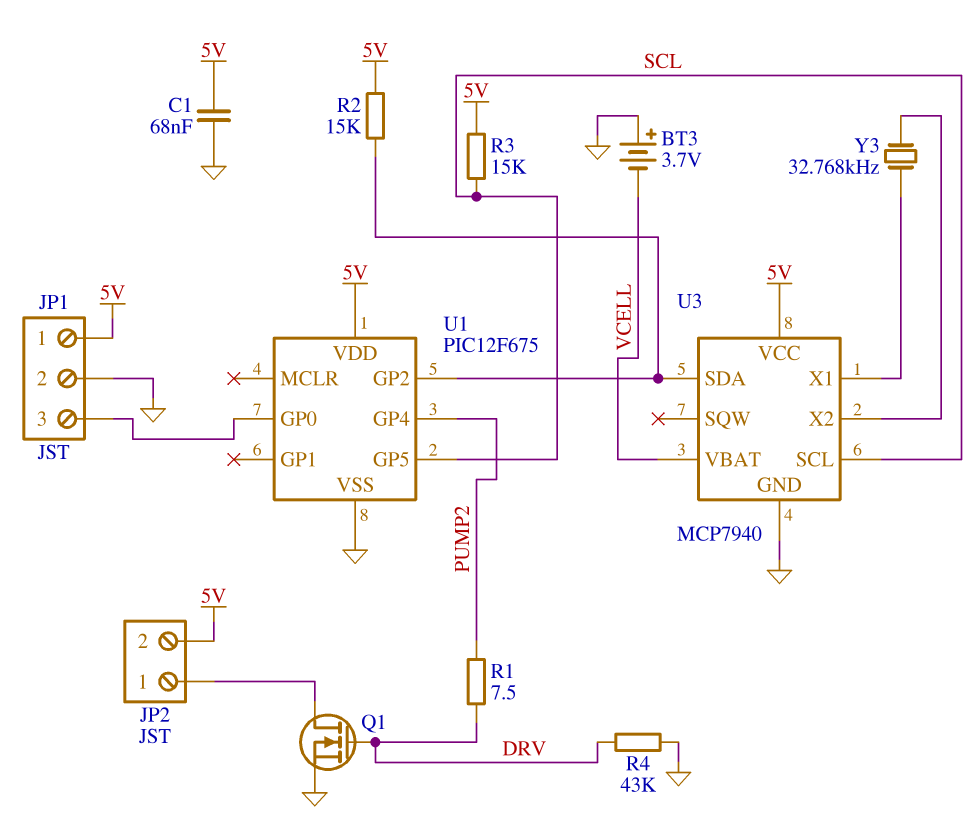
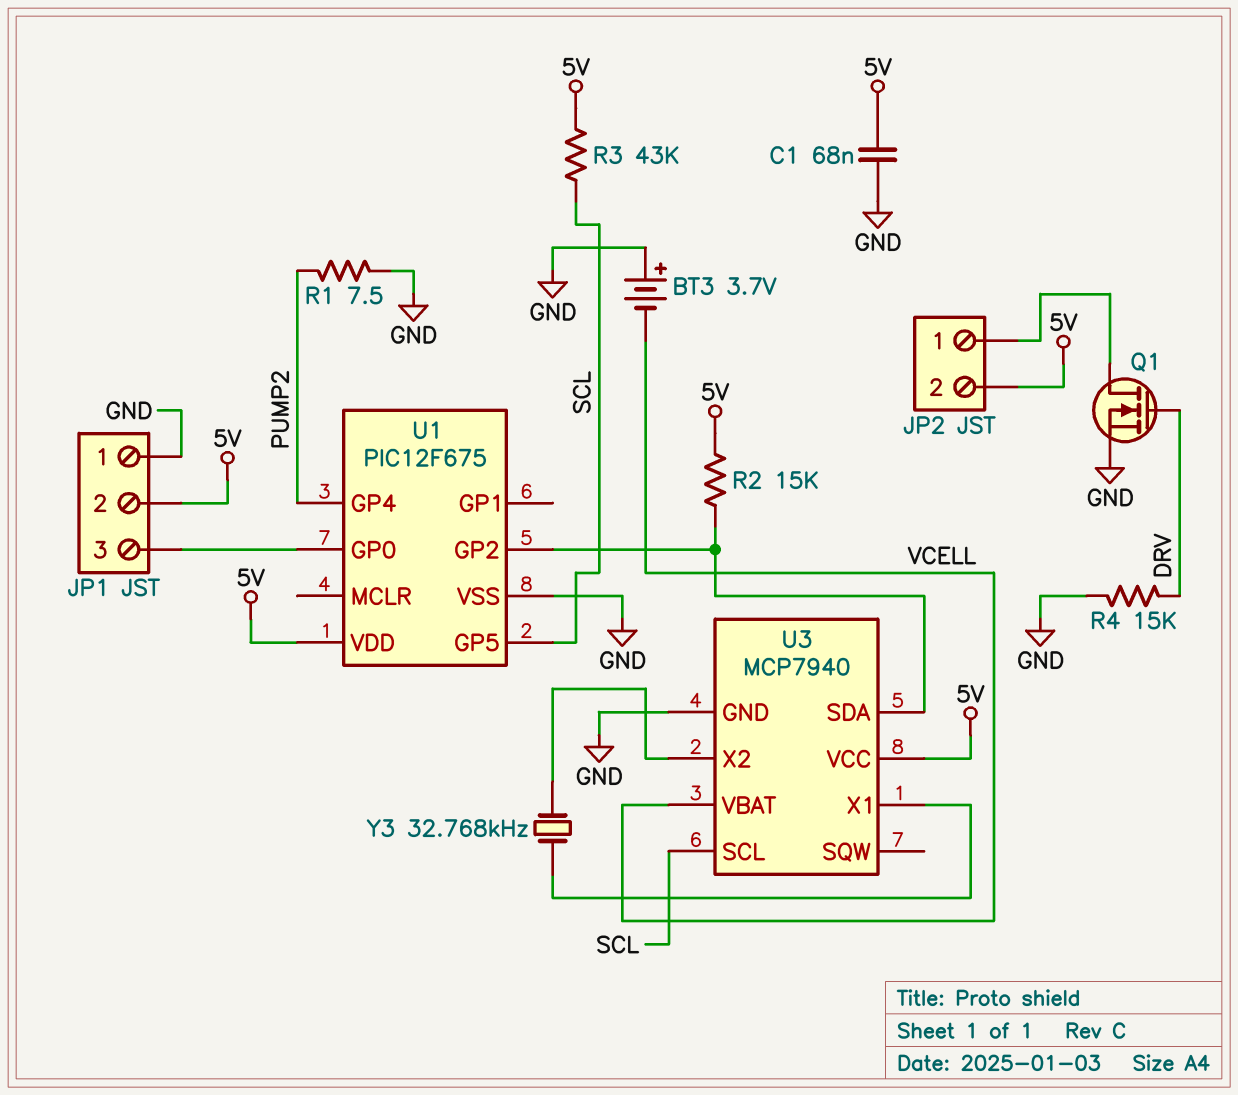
JP1 pin 1: 5V -> GND
JP1 pin 2: GND -> 5V
R1: 7.5 (DRV, PUMP2) -> 7.5 (GND, PUMP2)
R3: 15k (5V, SCL) -> 43k (5V, SCL)
R4: 43k (DRV, GND) -> 15k (DRV, GND)

